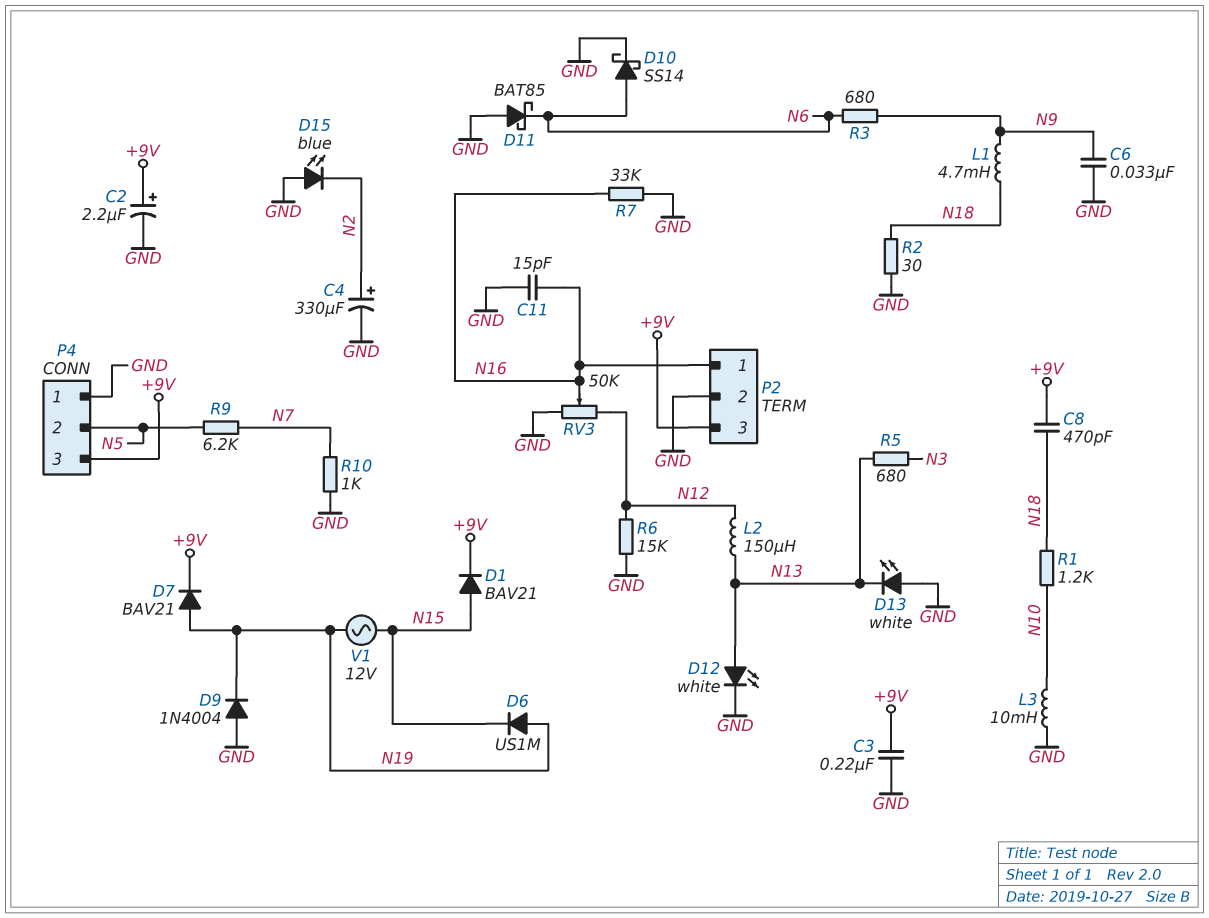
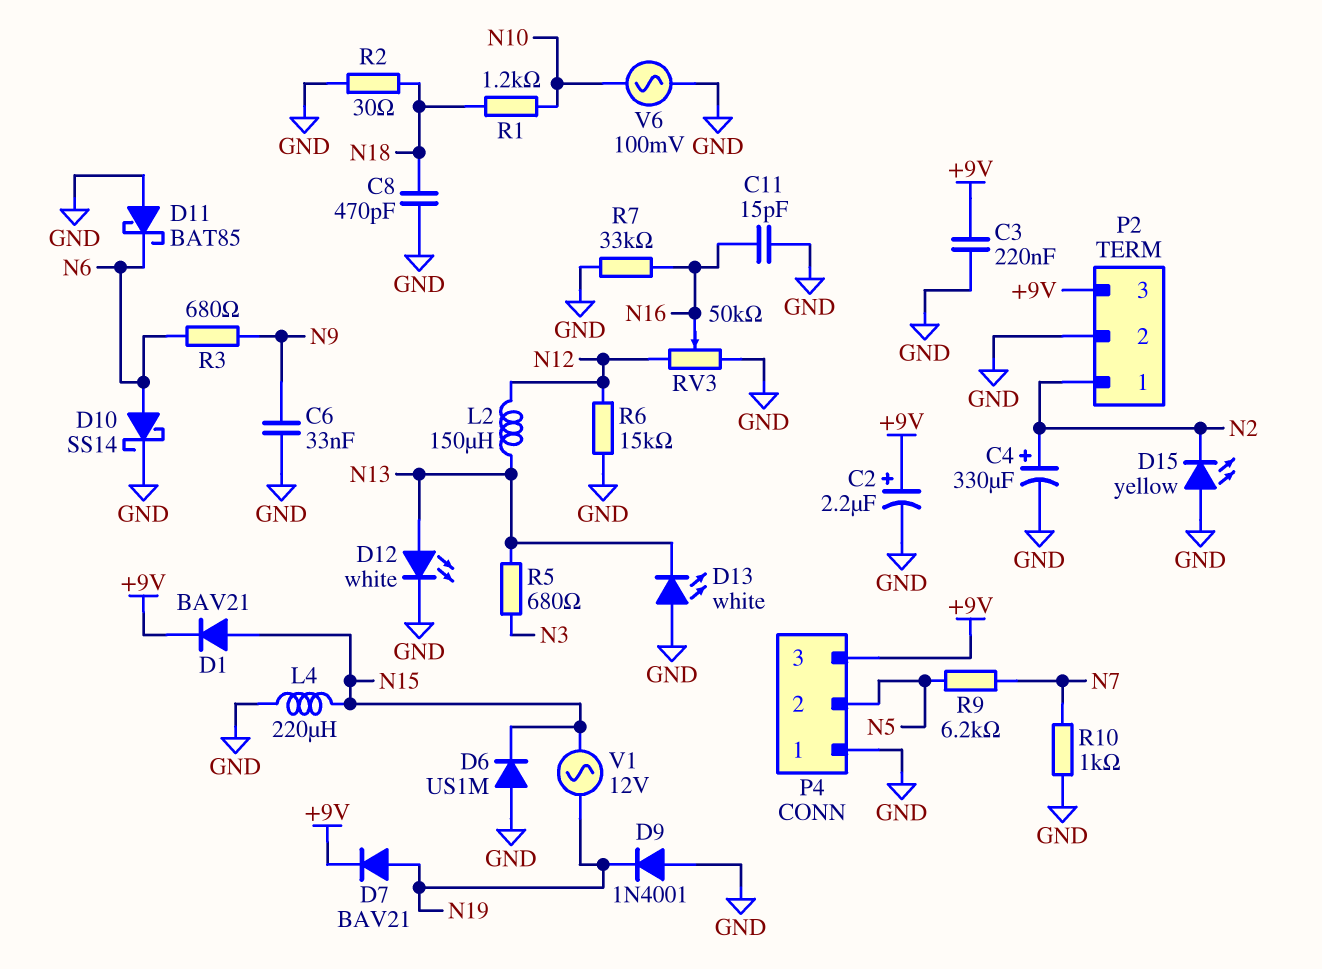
C8: 470pF (+9V, N18) -> 470pF (GND, N18)
D6: diode US1M (A N19, K N15) -> diode US1M (A GND, K N15)
D9: diode 1N4004 (A GND, K N19) -> diode 1N4001 (A GND, K N19)
D15: LED blue (A GND, K N2) -> LED yellow (A GND, K N2)
L1: 4.7mH (N9, N18) -> none
L3: 10mH (GND, N10) -> none
L4: none -> 220uH (GND, N15)
P2 pin 1: N16 -> N2
V6: none -> AC 100mV (GND, N10)

